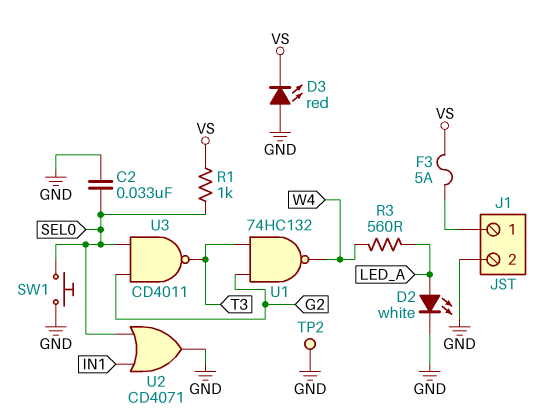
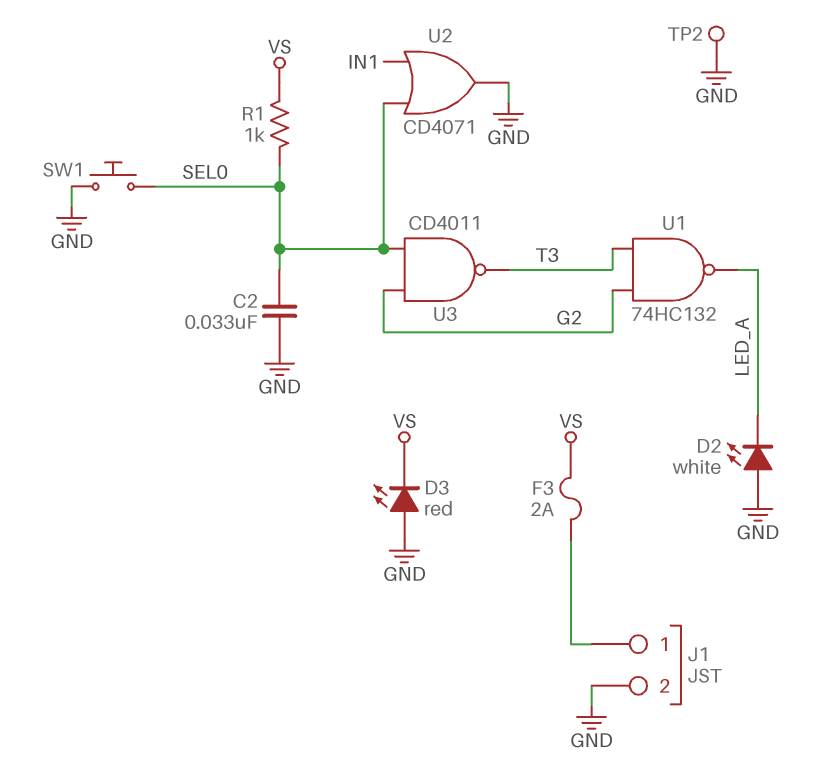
D2: LED white (A LED_A, K GND) -> LED white (A GND, K LED_A)
F3: 5A (J1/1, VS) -> 2A (J1/1, VS)
R3: 560 (LED_A, W4) -> none
U1: NAND 74HC132 (in G2, in T3, out W4) -> NAND 74HC132 (in G2, in T3, out LED_A)

